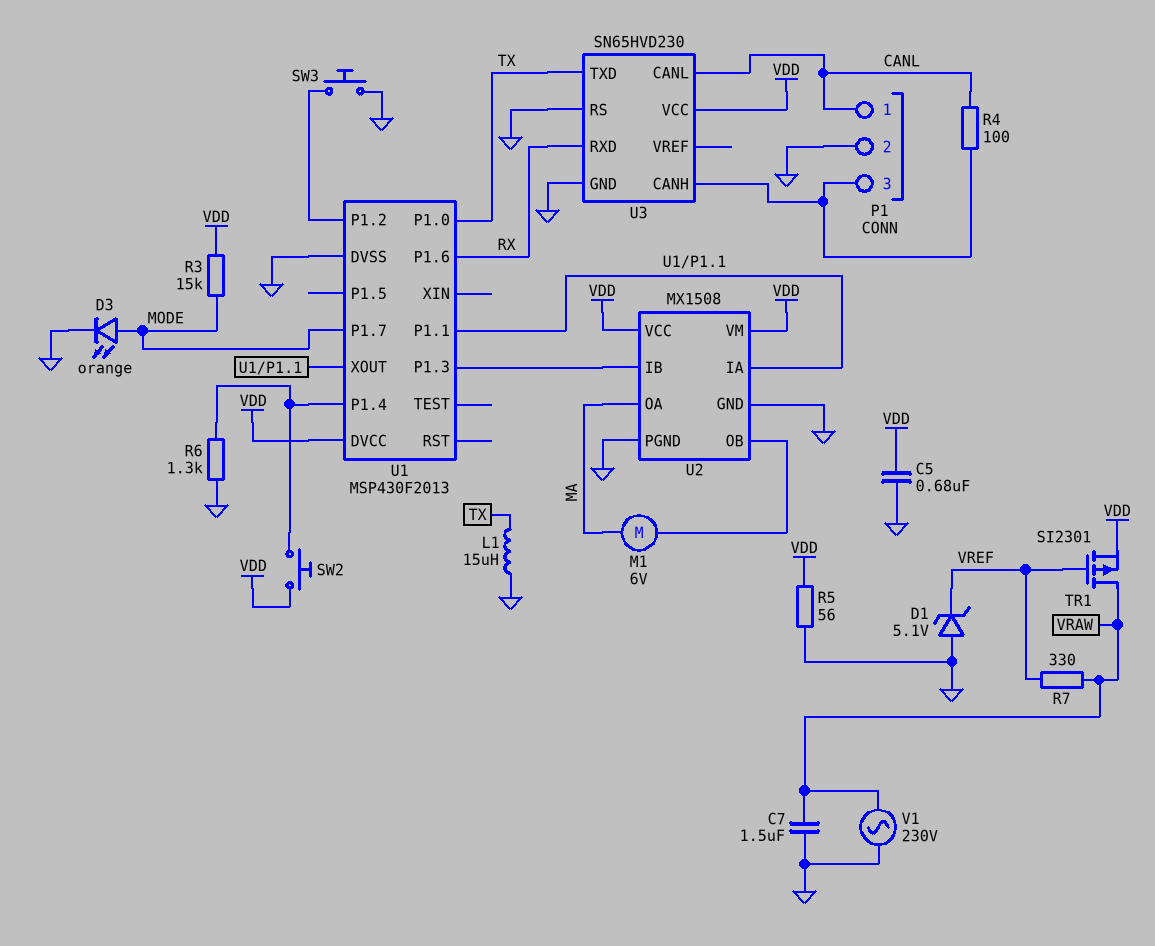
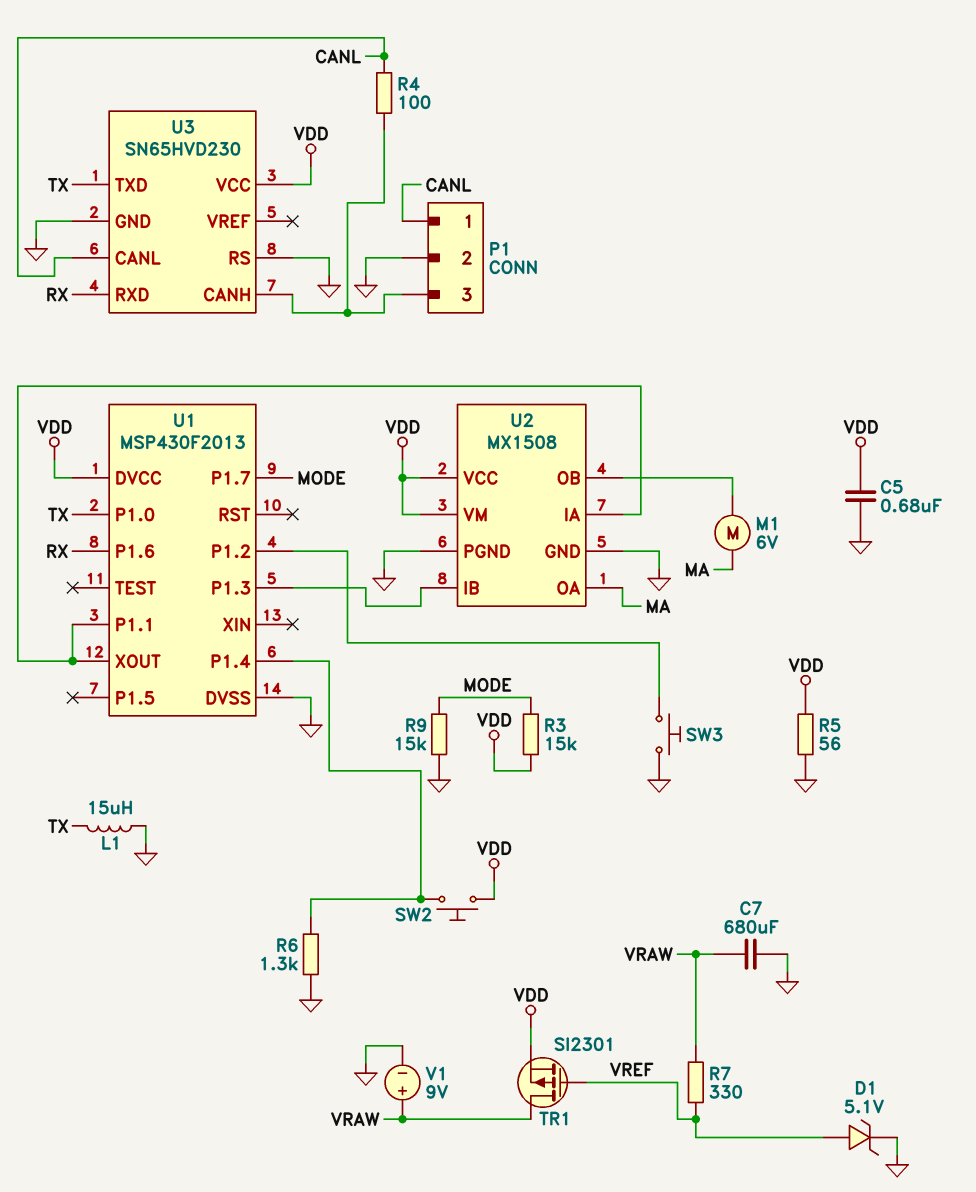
C7: 1.5uF (GND, VRAW) -> 680uF (GND, VRAW)
D1: zener 5.1V (A GND, K VREF) -> zener 5.1V (A VREF, K GND)
D3: LED orange (A MODE, K GND) -> none
R9: none -> 15k (GND, MODE)
V1: AC 230V (GND, VRAW) -> 9V (plus VRAW, minus GND)

